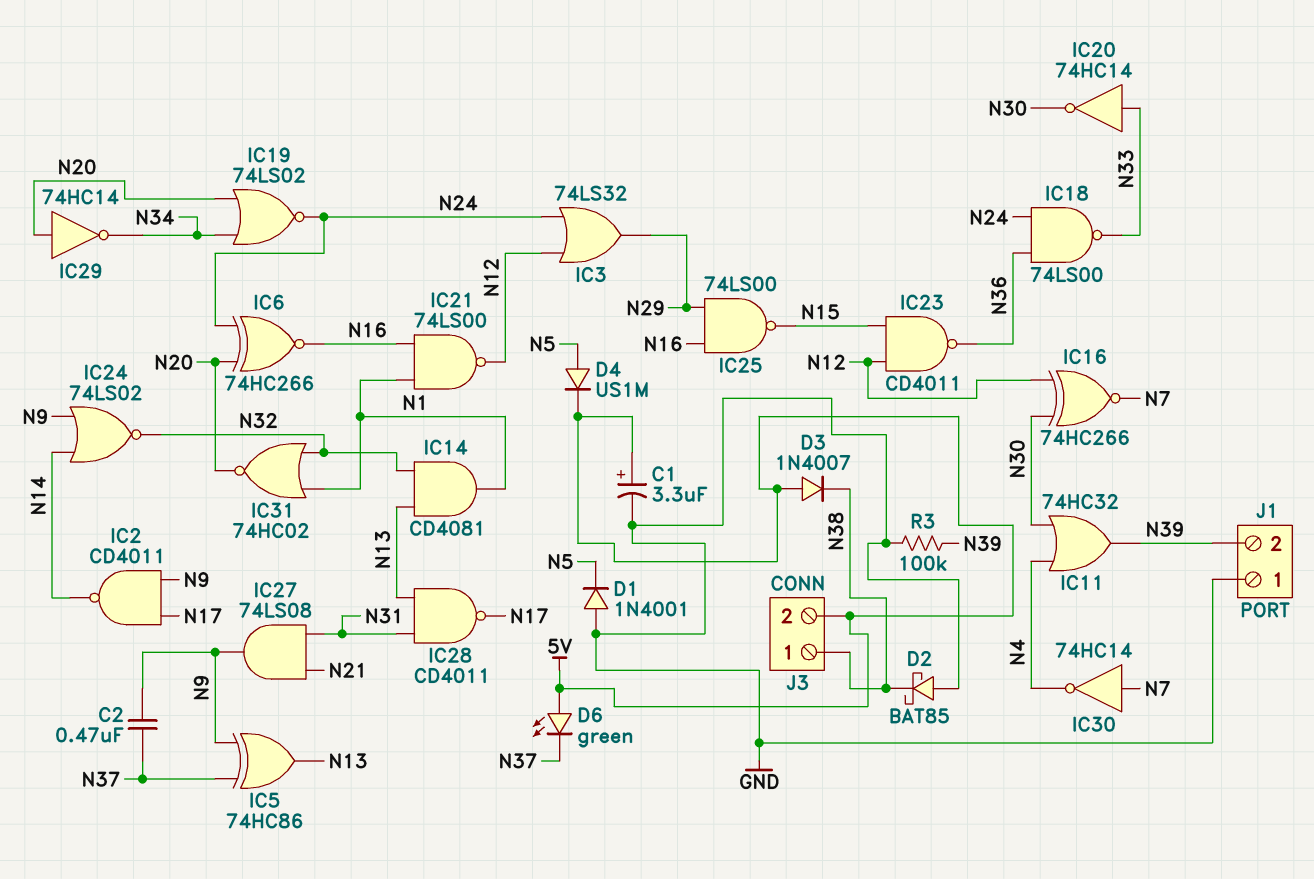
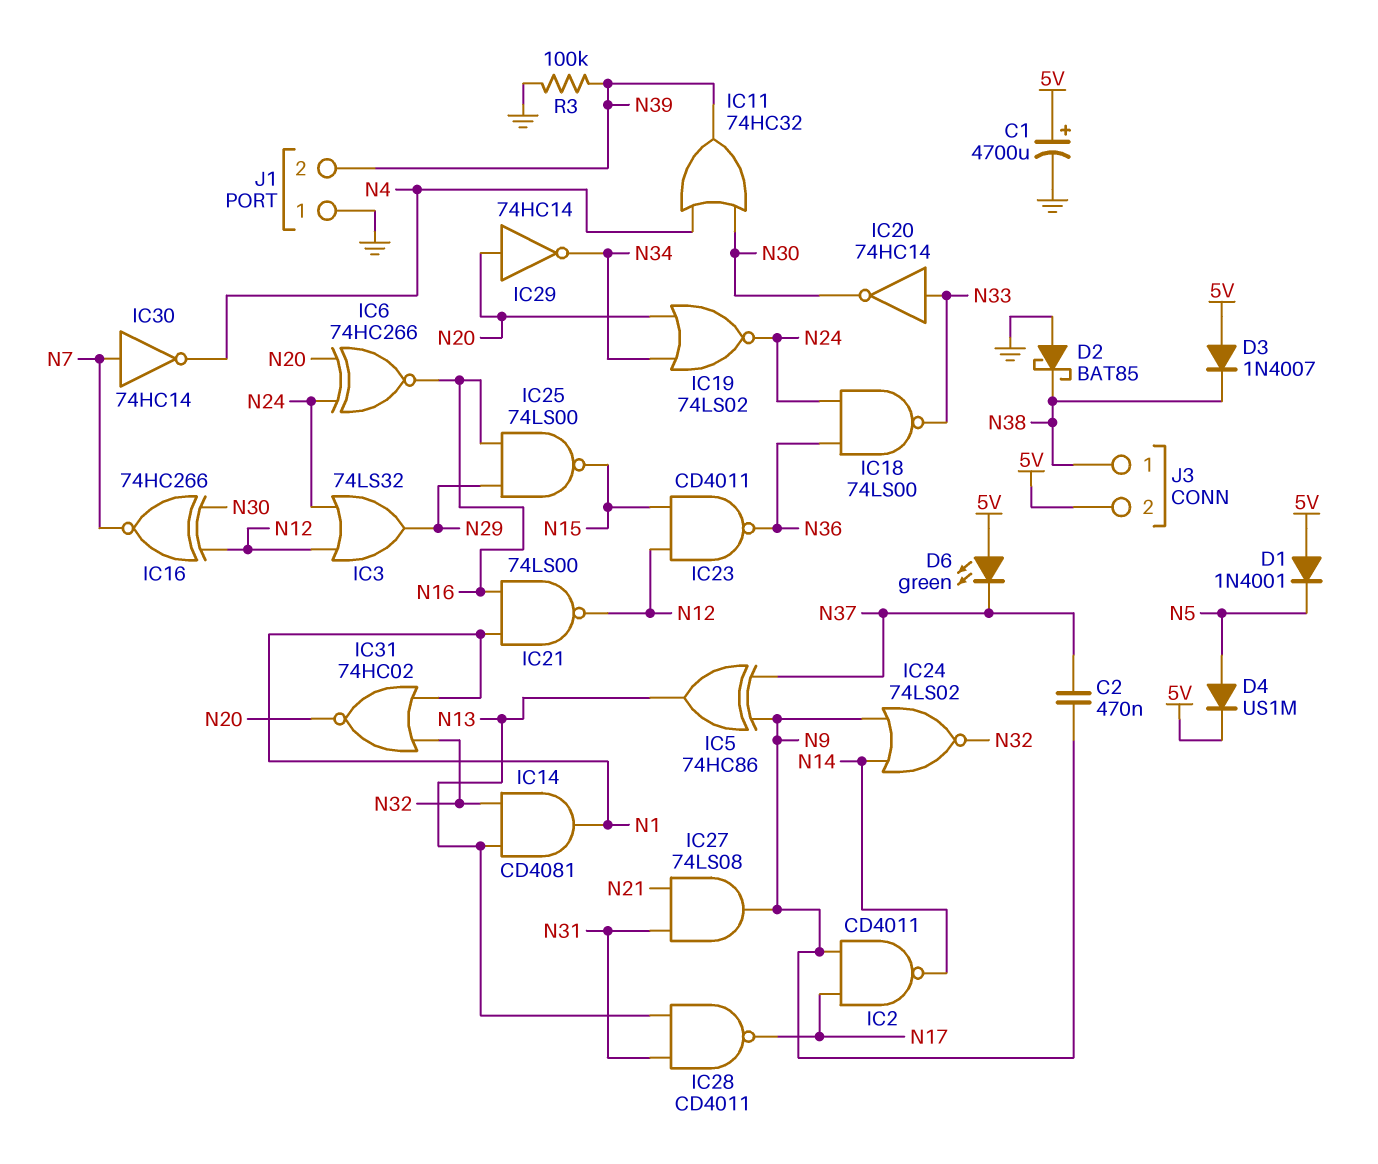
C1: 3.3uF (plus 5V, minus GND) -> 4700uF (plus 5V, minus GND)
D1: diode 1N4001 (A GND, K N5) -> diode 1N4001 (A 5V, K N5)

